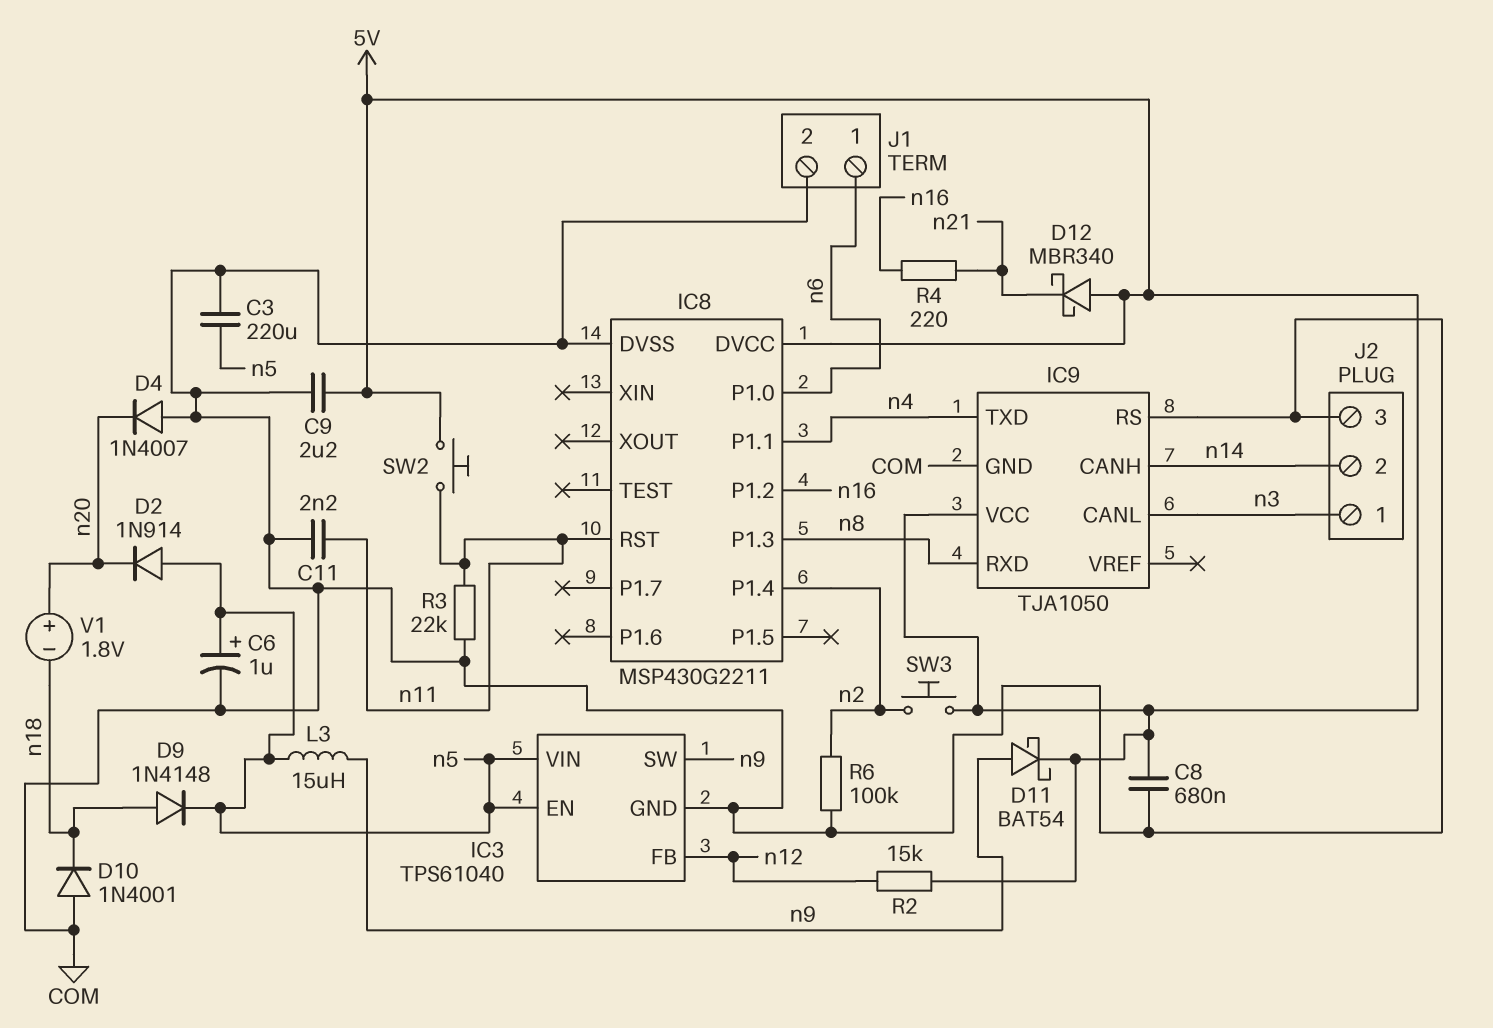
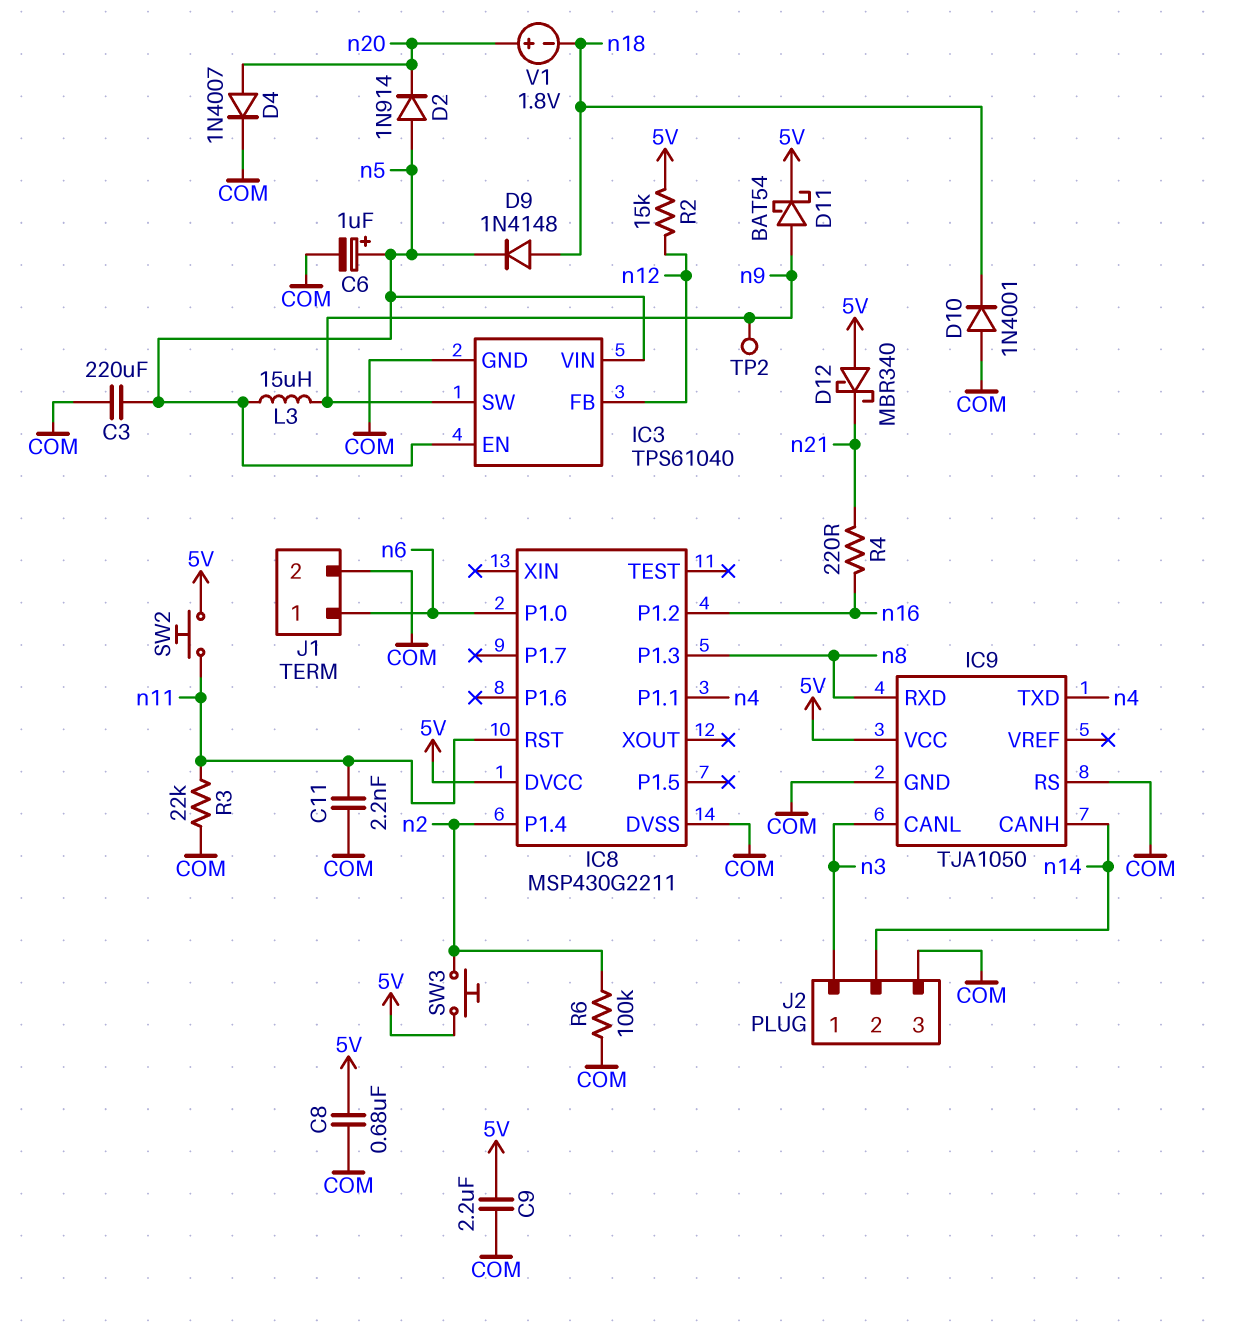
D4: diode 1N4007 (A COM, K n20) -> diode 1N4007 (A n20, K COM)
TP2: none -> test point (n9)

